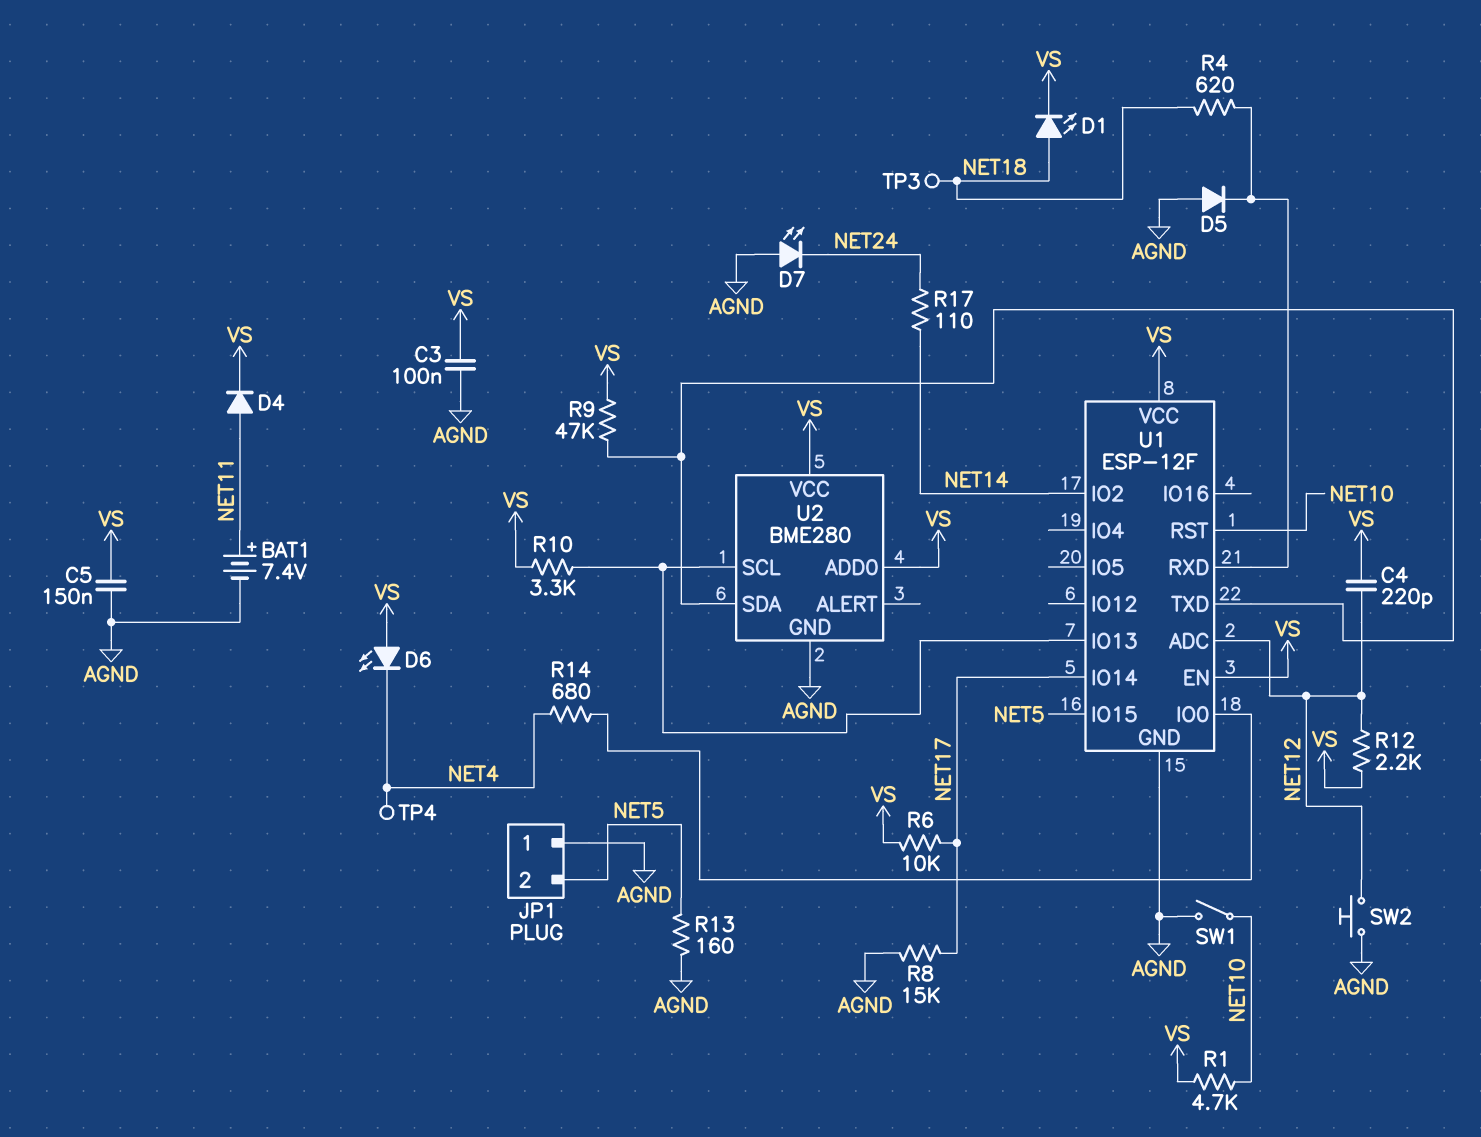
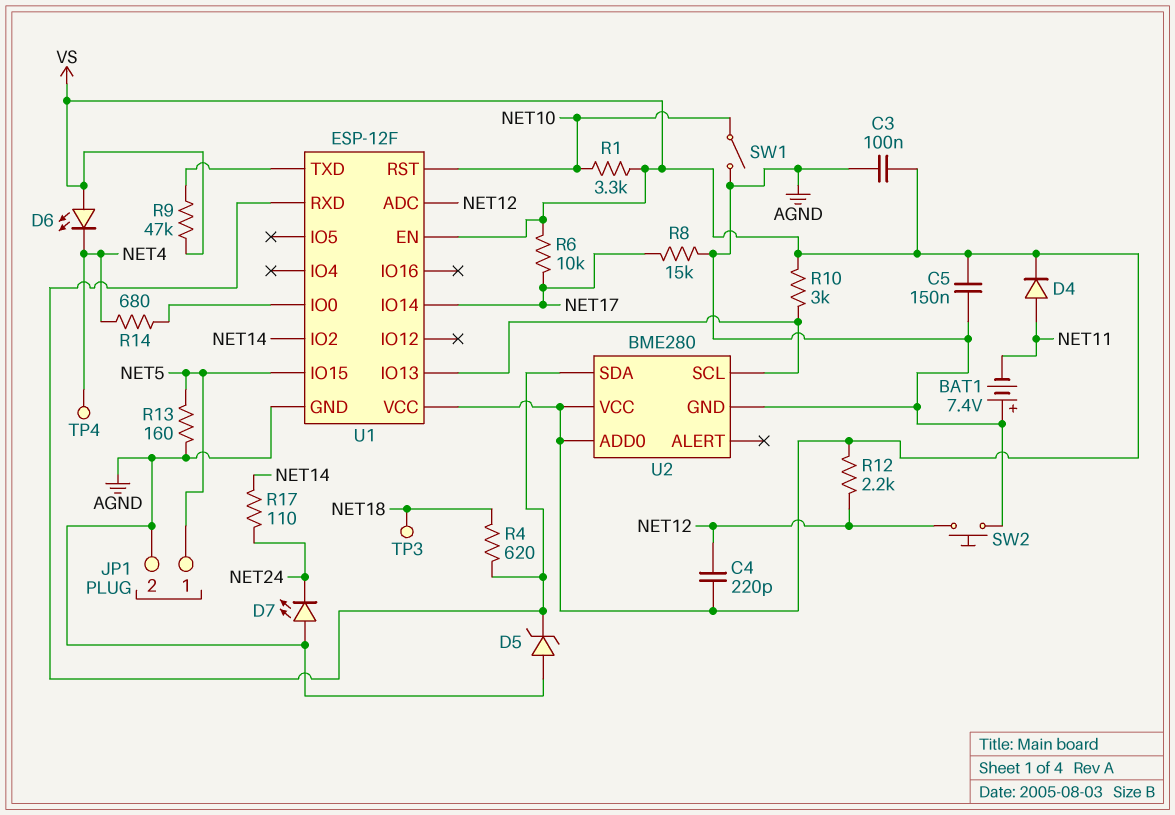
BAT1: 7.4V (plus NET11, minus AGND) -> 7.4V (plus AGND, minus NET11)
D1: LED (A NET18, K VS) -> none
D5: diode (A AGND, K U1/RXD) -> zener (A AGND, K U1/RXD)
JP1 pin 1: AGND -> NET5
JP1 pin 2: NET5 -> AGND
R1: 4.7k (NET10, VS) -> 3.3k (NET10, VS)
R10: 3.3k (U1/IO13, VS) -> 3k (U1/IO13, VS)
U2 pin SDA: U1/TXD -> U1/RXD

